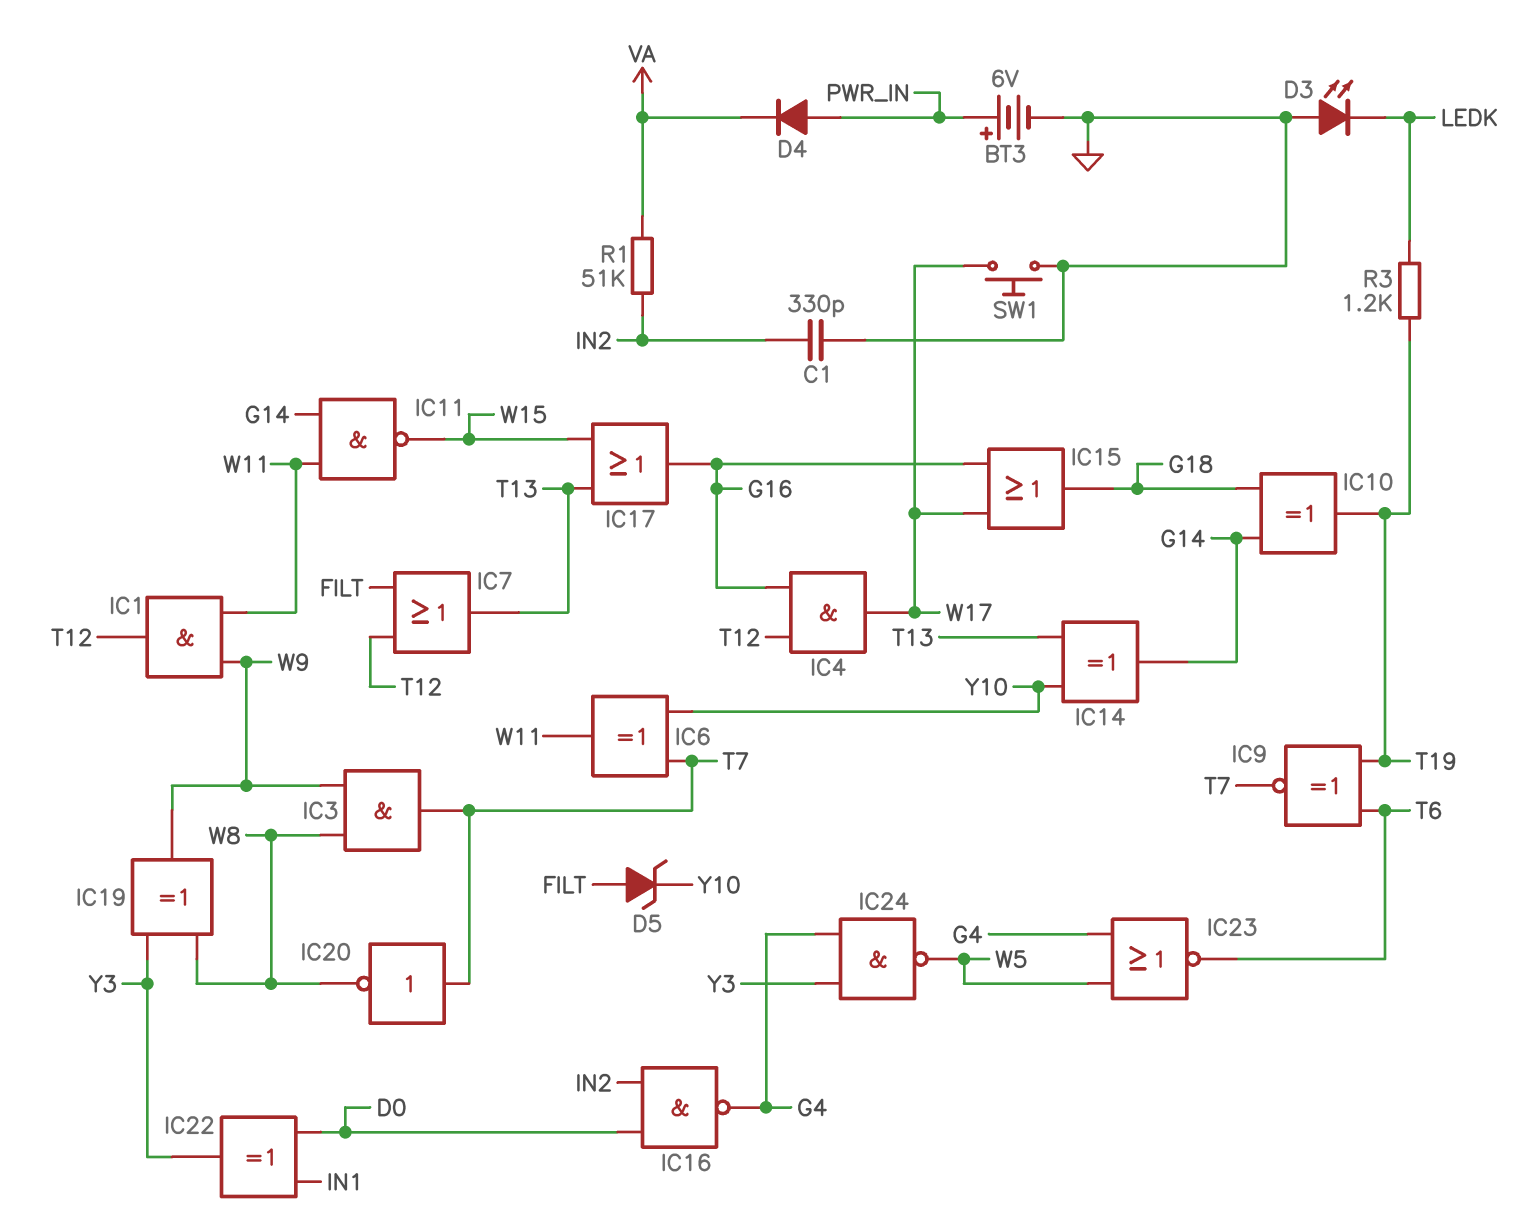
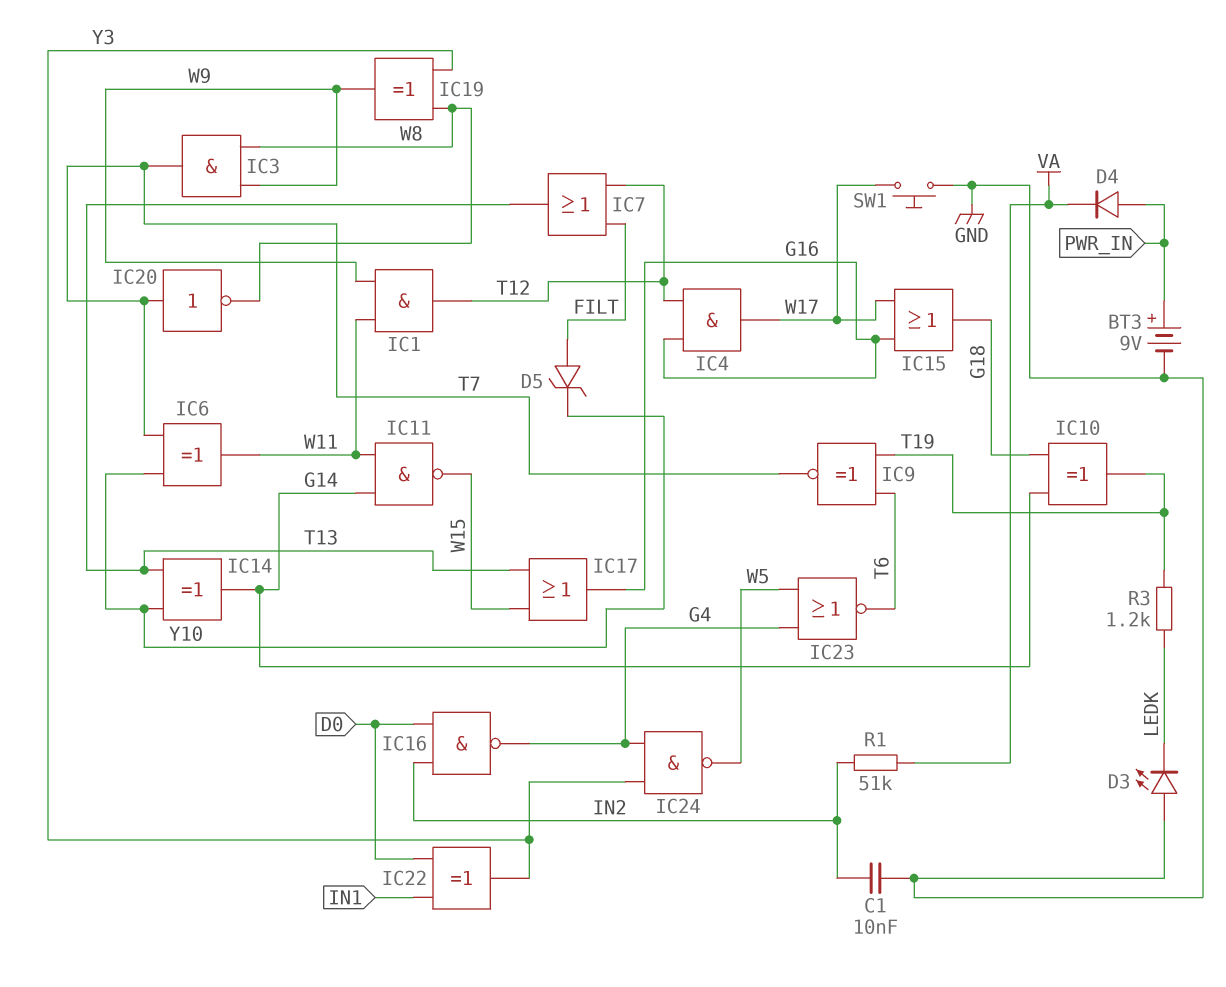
BT3: 6V (plus PWR_IN, minus GND) -> 9V (plus PWR_IN, minus GND)
C1: 330pF (GND, IN2) -> 10nF (GND, IN2)

